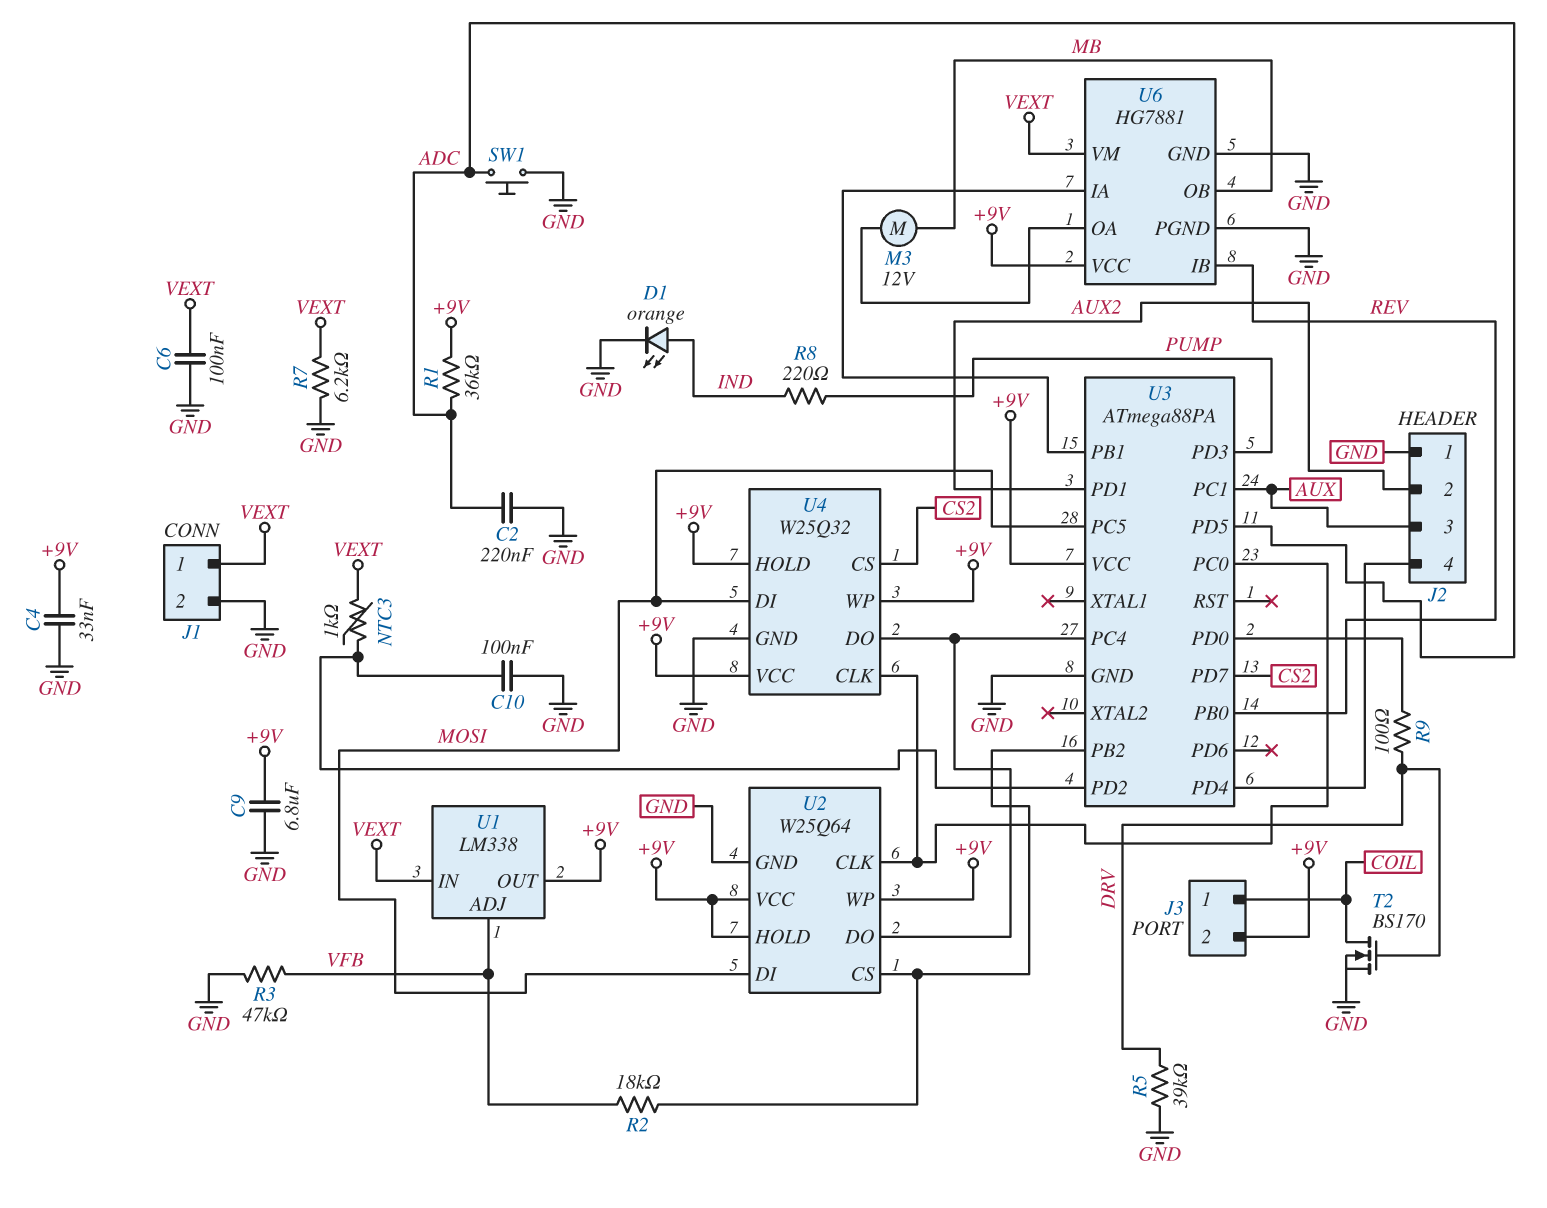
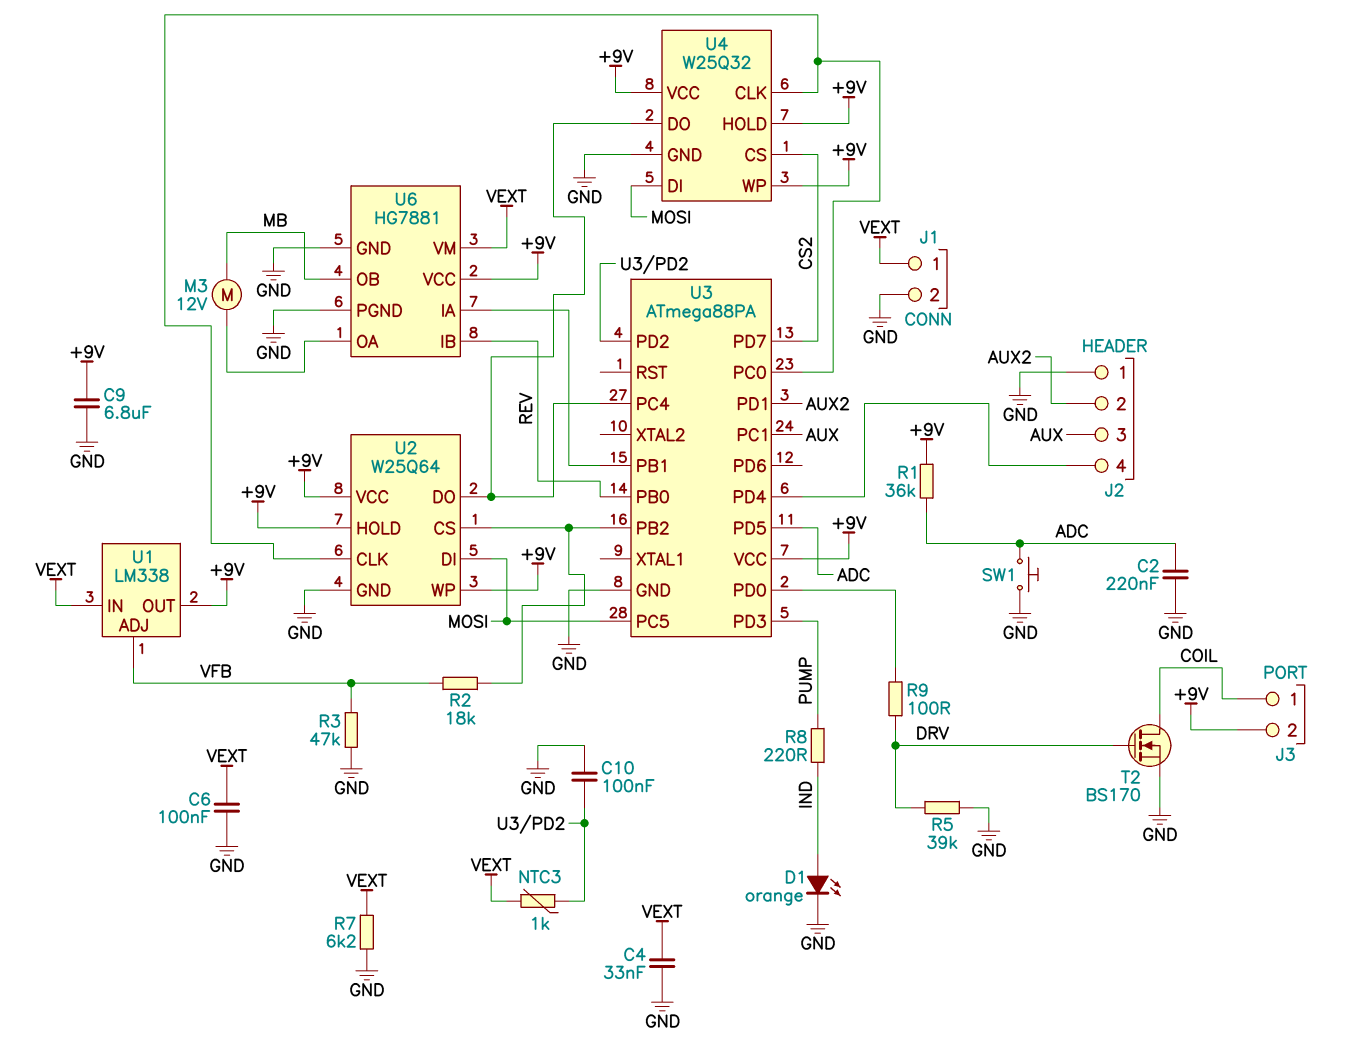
C4: 33nF (+9V, GND) -> 33nF (GND, VEXT)

